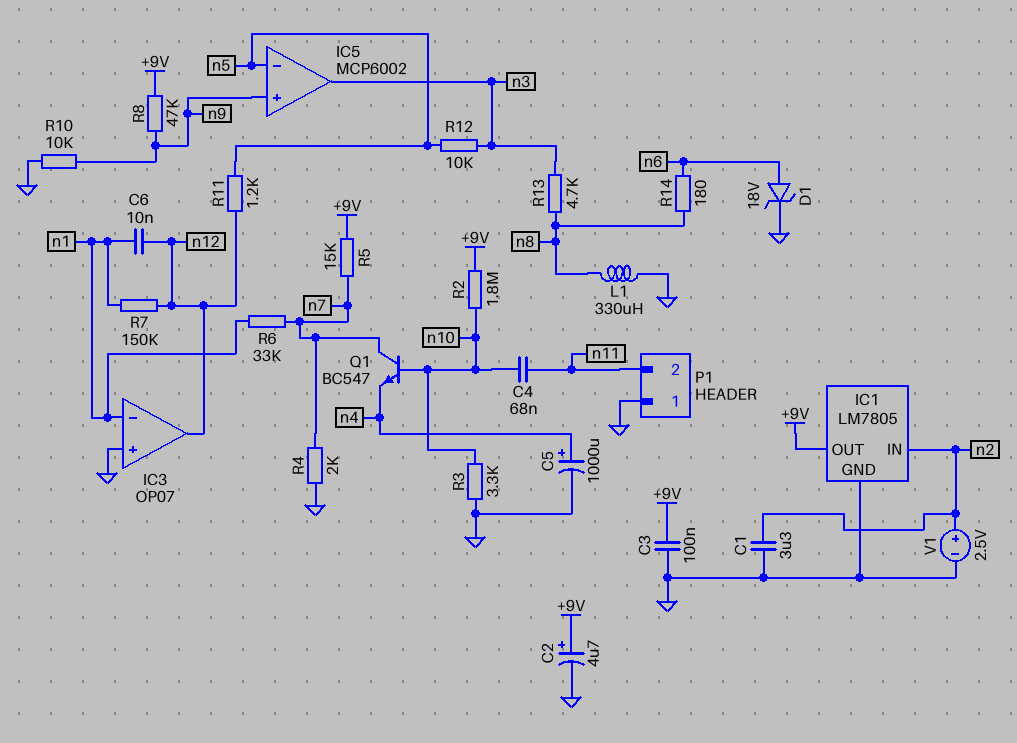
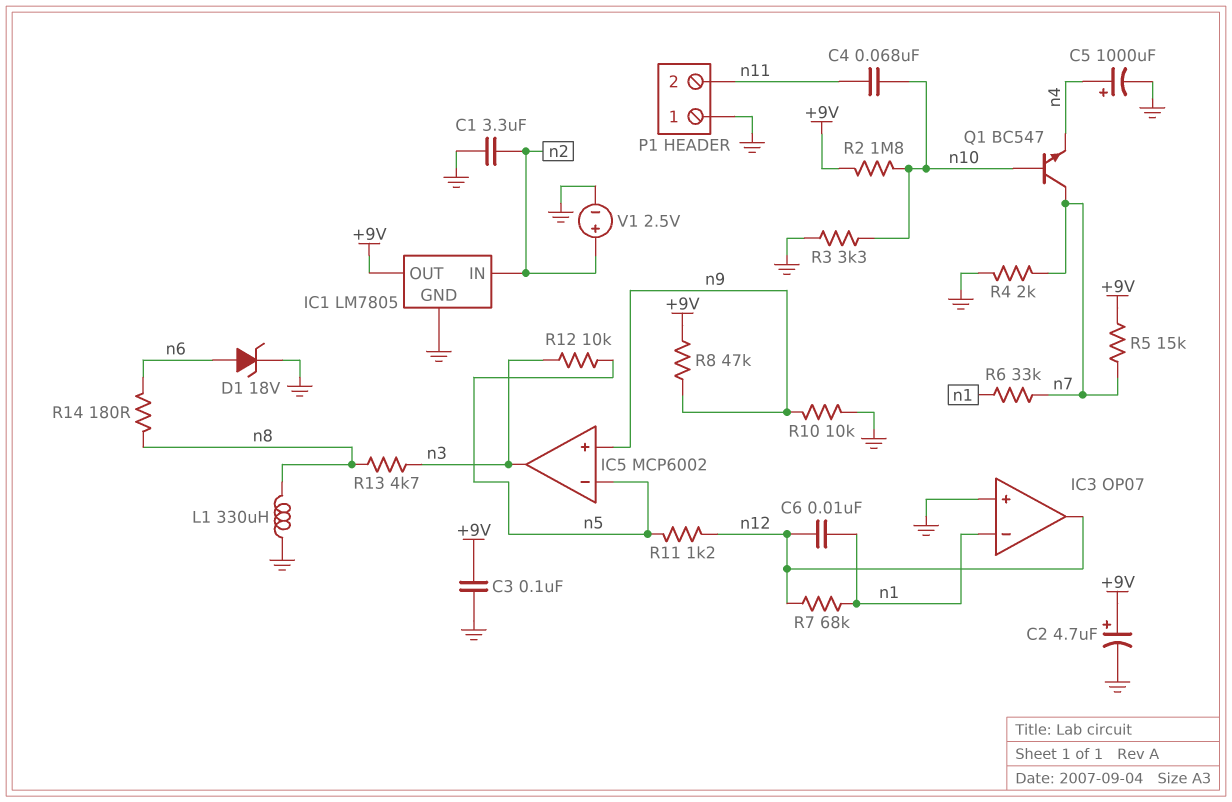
R7: 150k (n1, n12) -> 68k (n1, n12)

